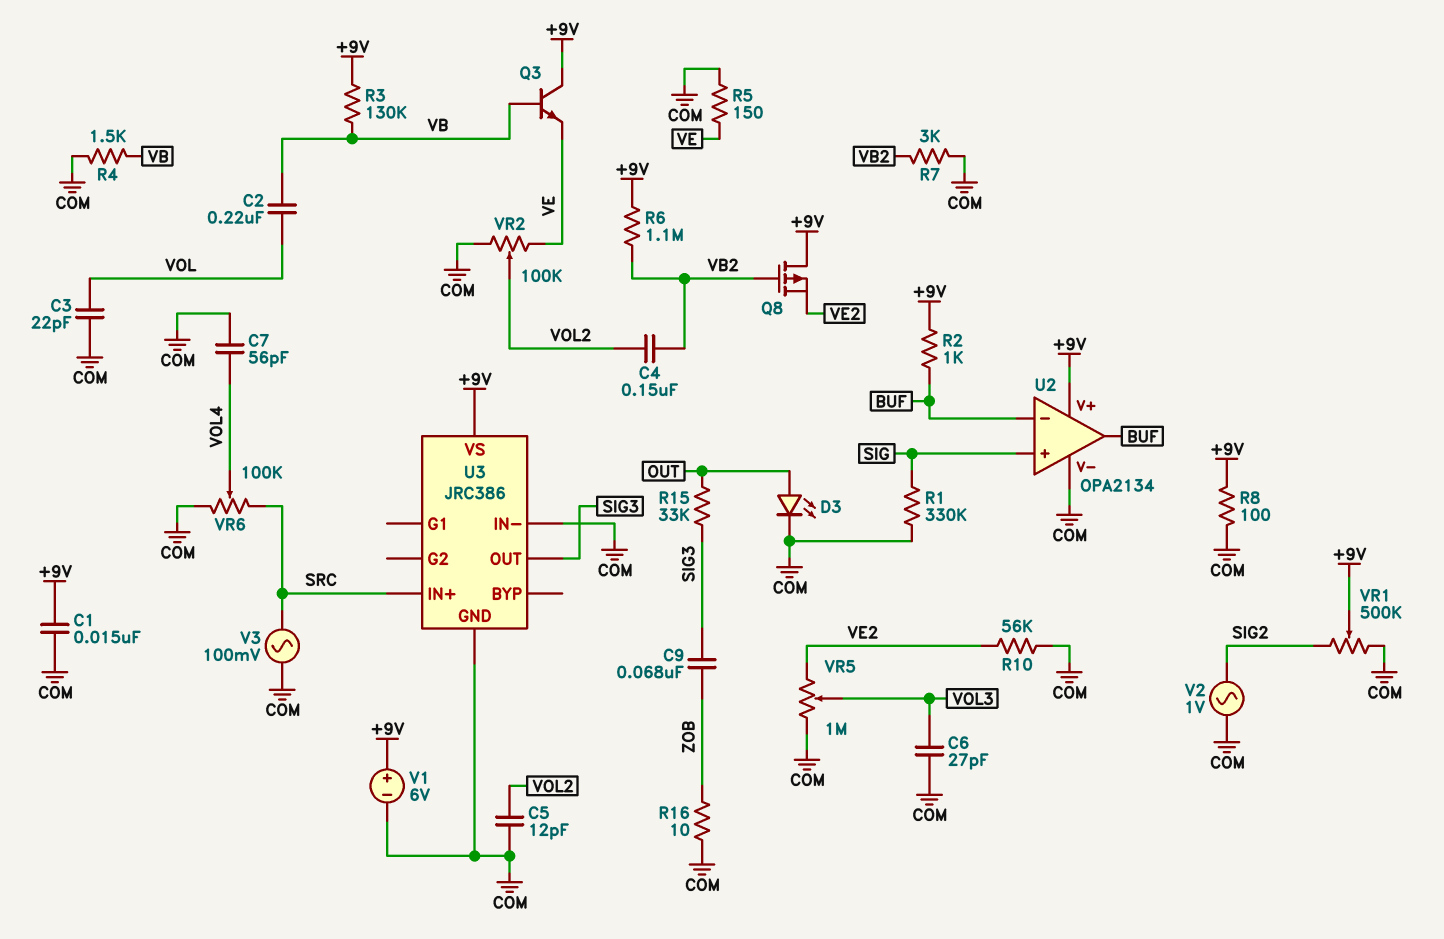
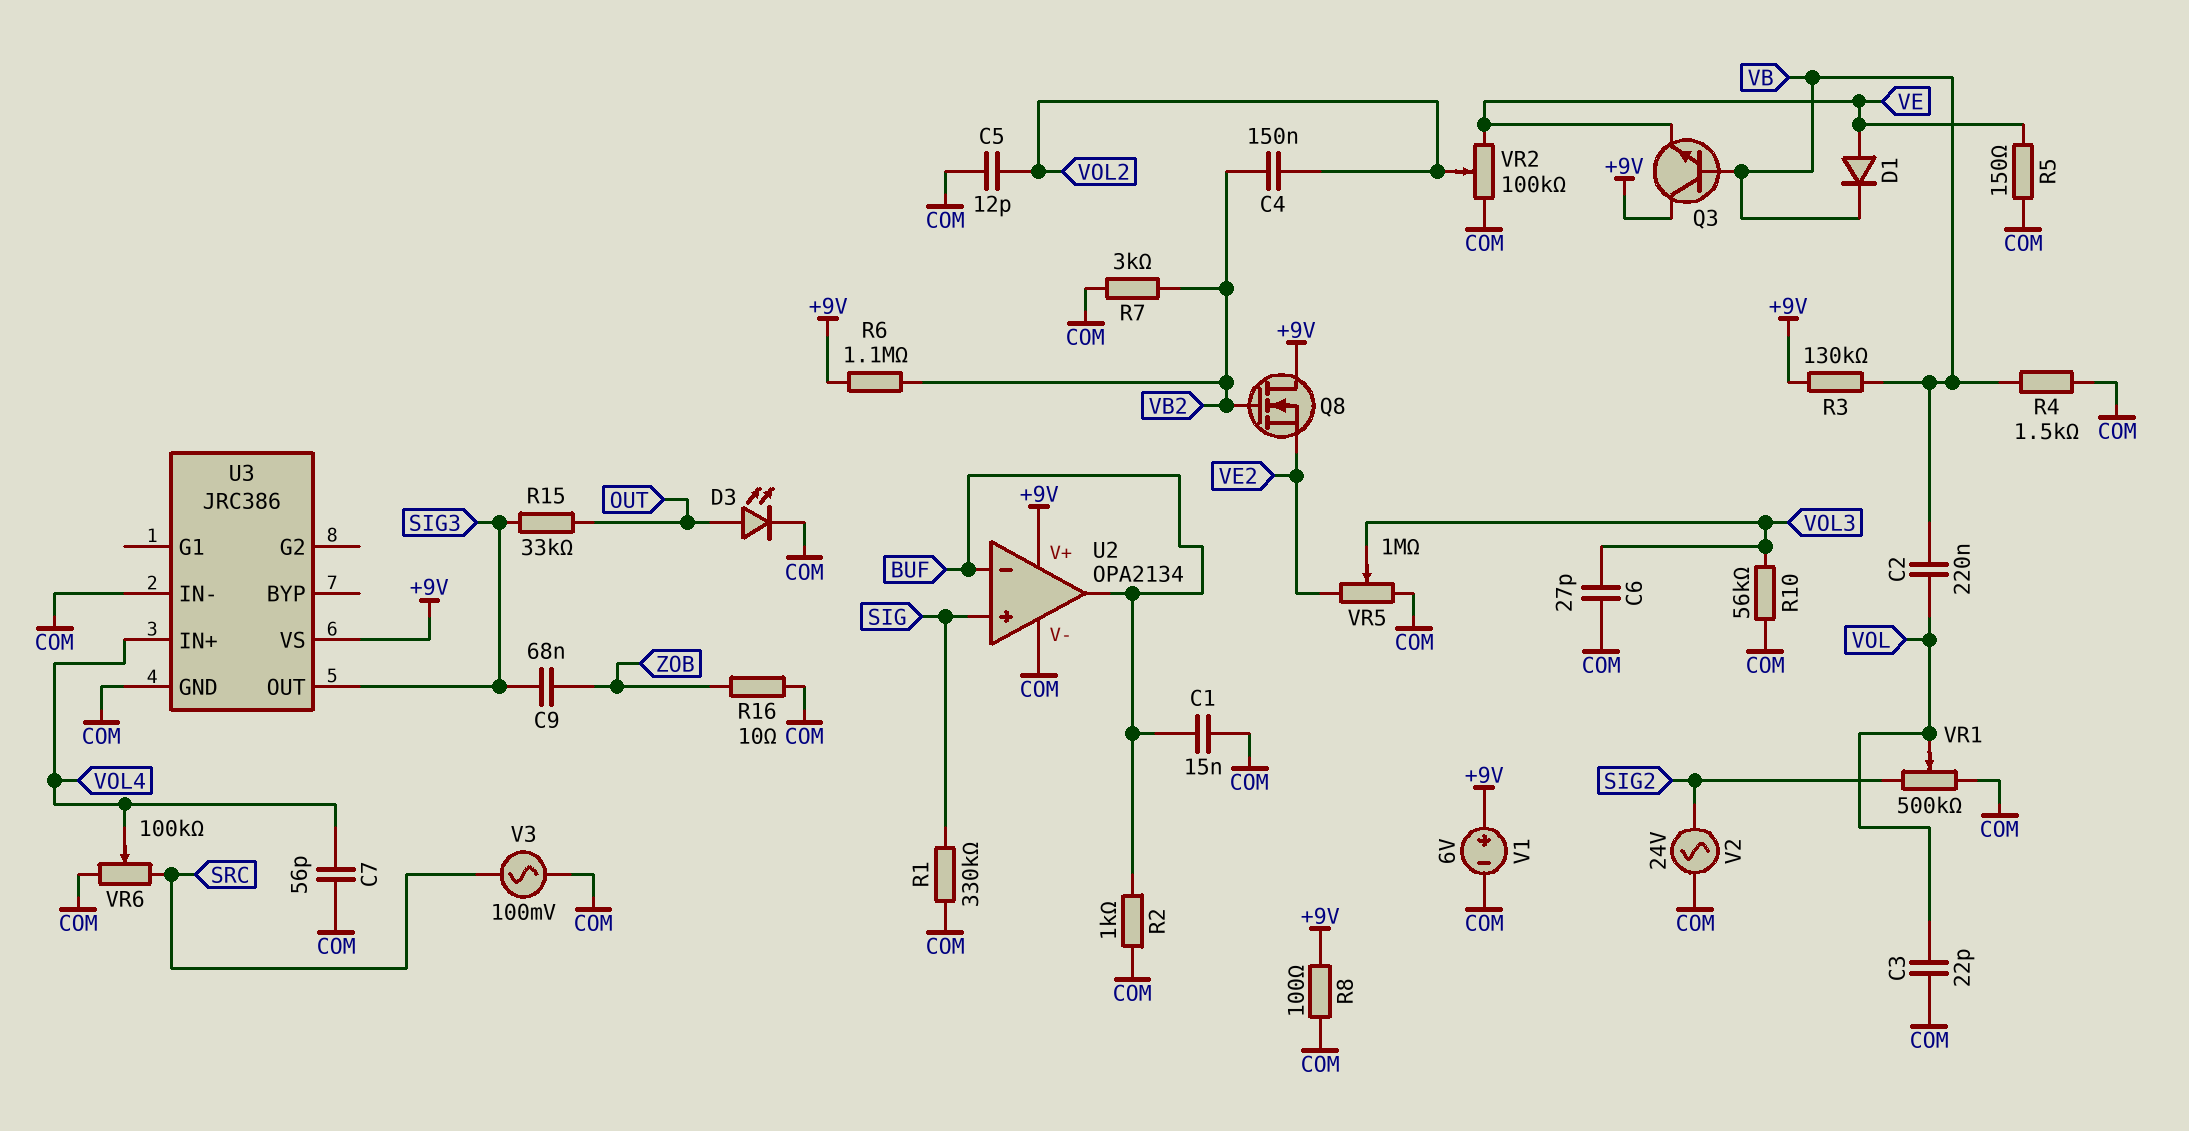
C1: 15nF (+9V, COM) -> 15nF (BUF, COM)
D1: none -> diode (A VE, K VB)
Q8: PMOS (G VB2, D +9V, S VE2) -> NMOS (G VB2, D +9V, S VE2)
R2: 1k (+9V, BUF) -> 1k (BUF, COM)
R10: 56k (COM, VE2) -> 56k (COM, VOL3)
U3 pin IN+: SRC -> VOL4
V2: AC 1V (COM, SIG2) -> AC 24V (COM, SIG2)
VR1: 500k (COM, SIG2, wiper +9V) -> 500k (COM, SIG2, wiper VOL)

